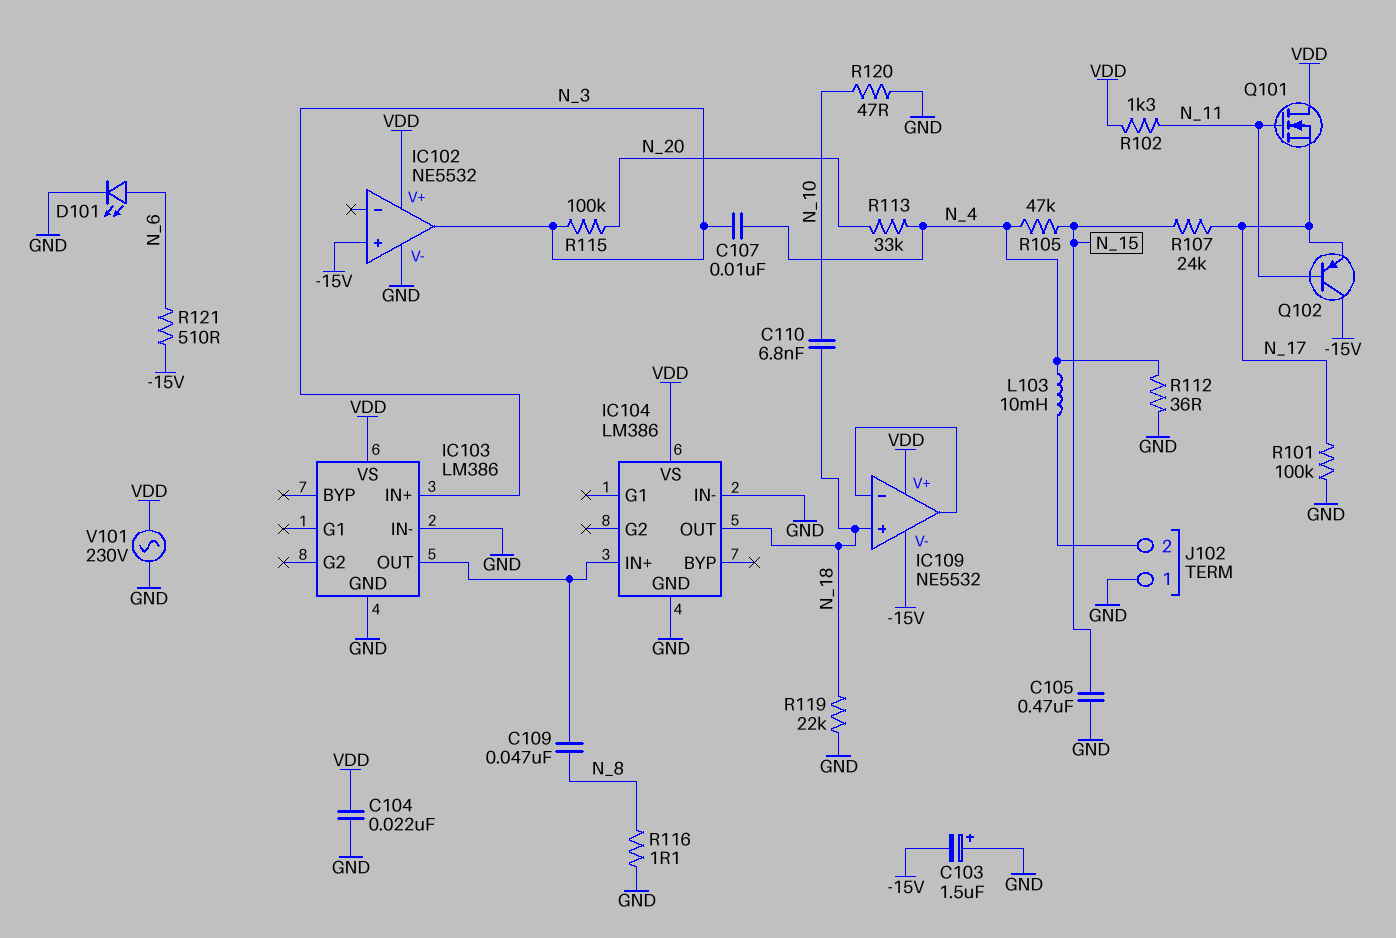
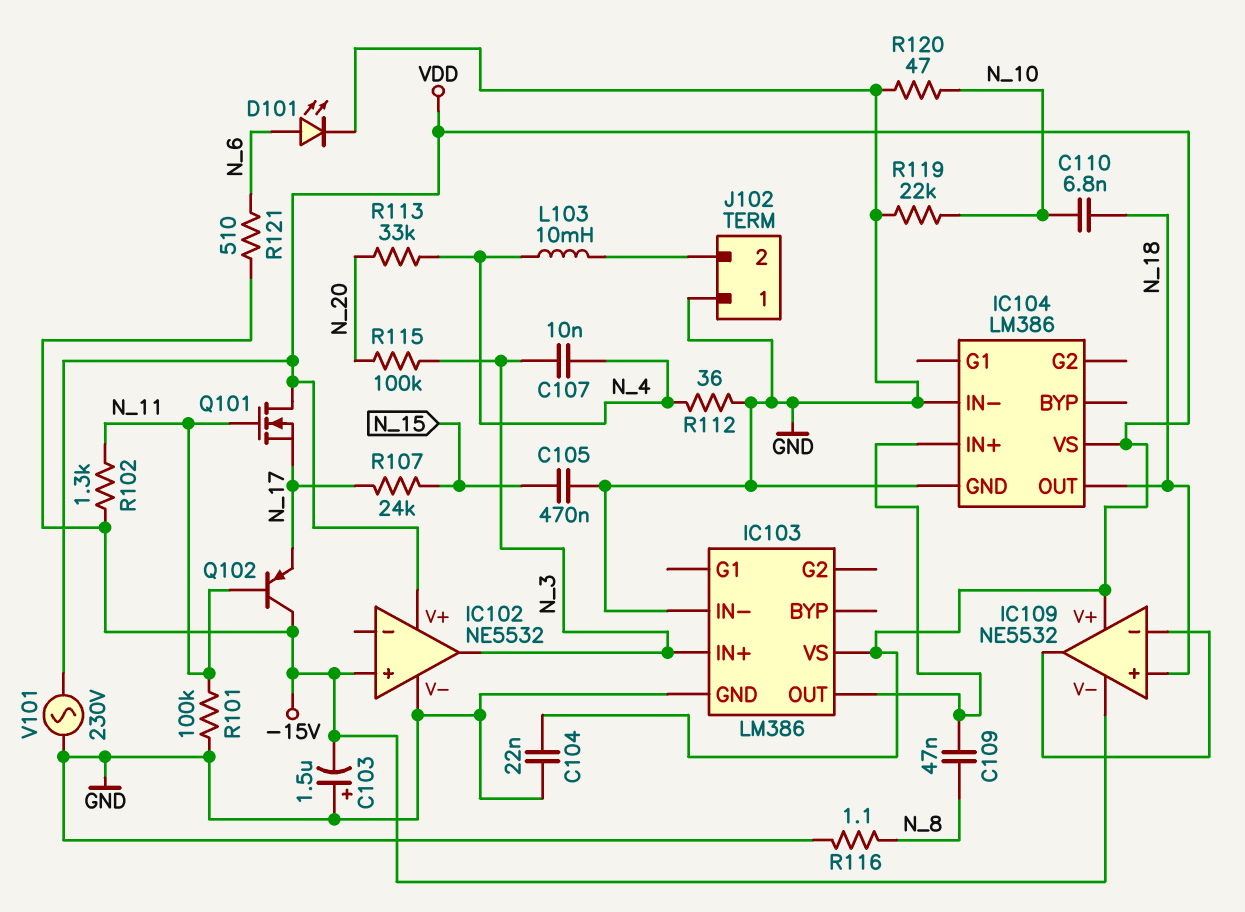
R101: 100k (GND, N_17) -> 100k (GND, N_11)
R102: 1.3k (N_11, VDD) -> 1.3k (-15V, N_11)
R105: 47k (N_4, N_15) -> none
R119: 22k (GND, N_18) -> 22k (GND, N_10)

